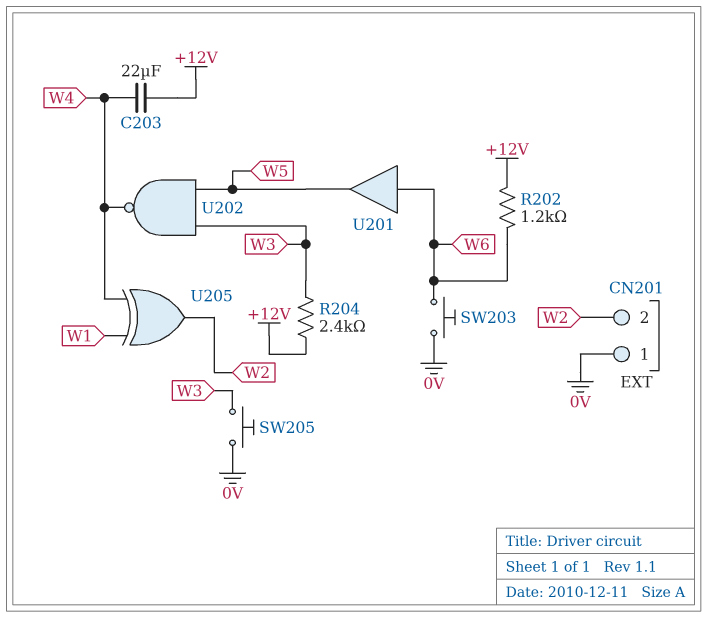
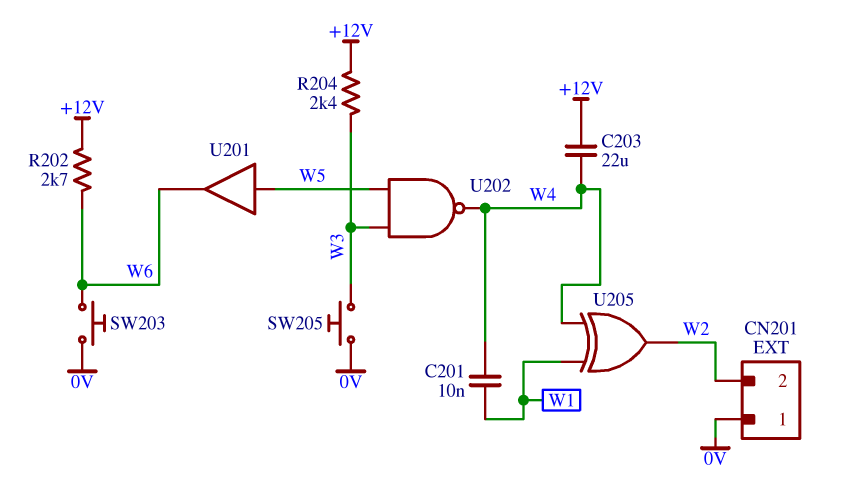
C201: none -> 10nF (W1, W4)
R202: 1.2k (+12V, W6) -> 2.7k (+12V, W6)
U201: buffer (in W6, out W5) -> buffer (in W5, out W6)

